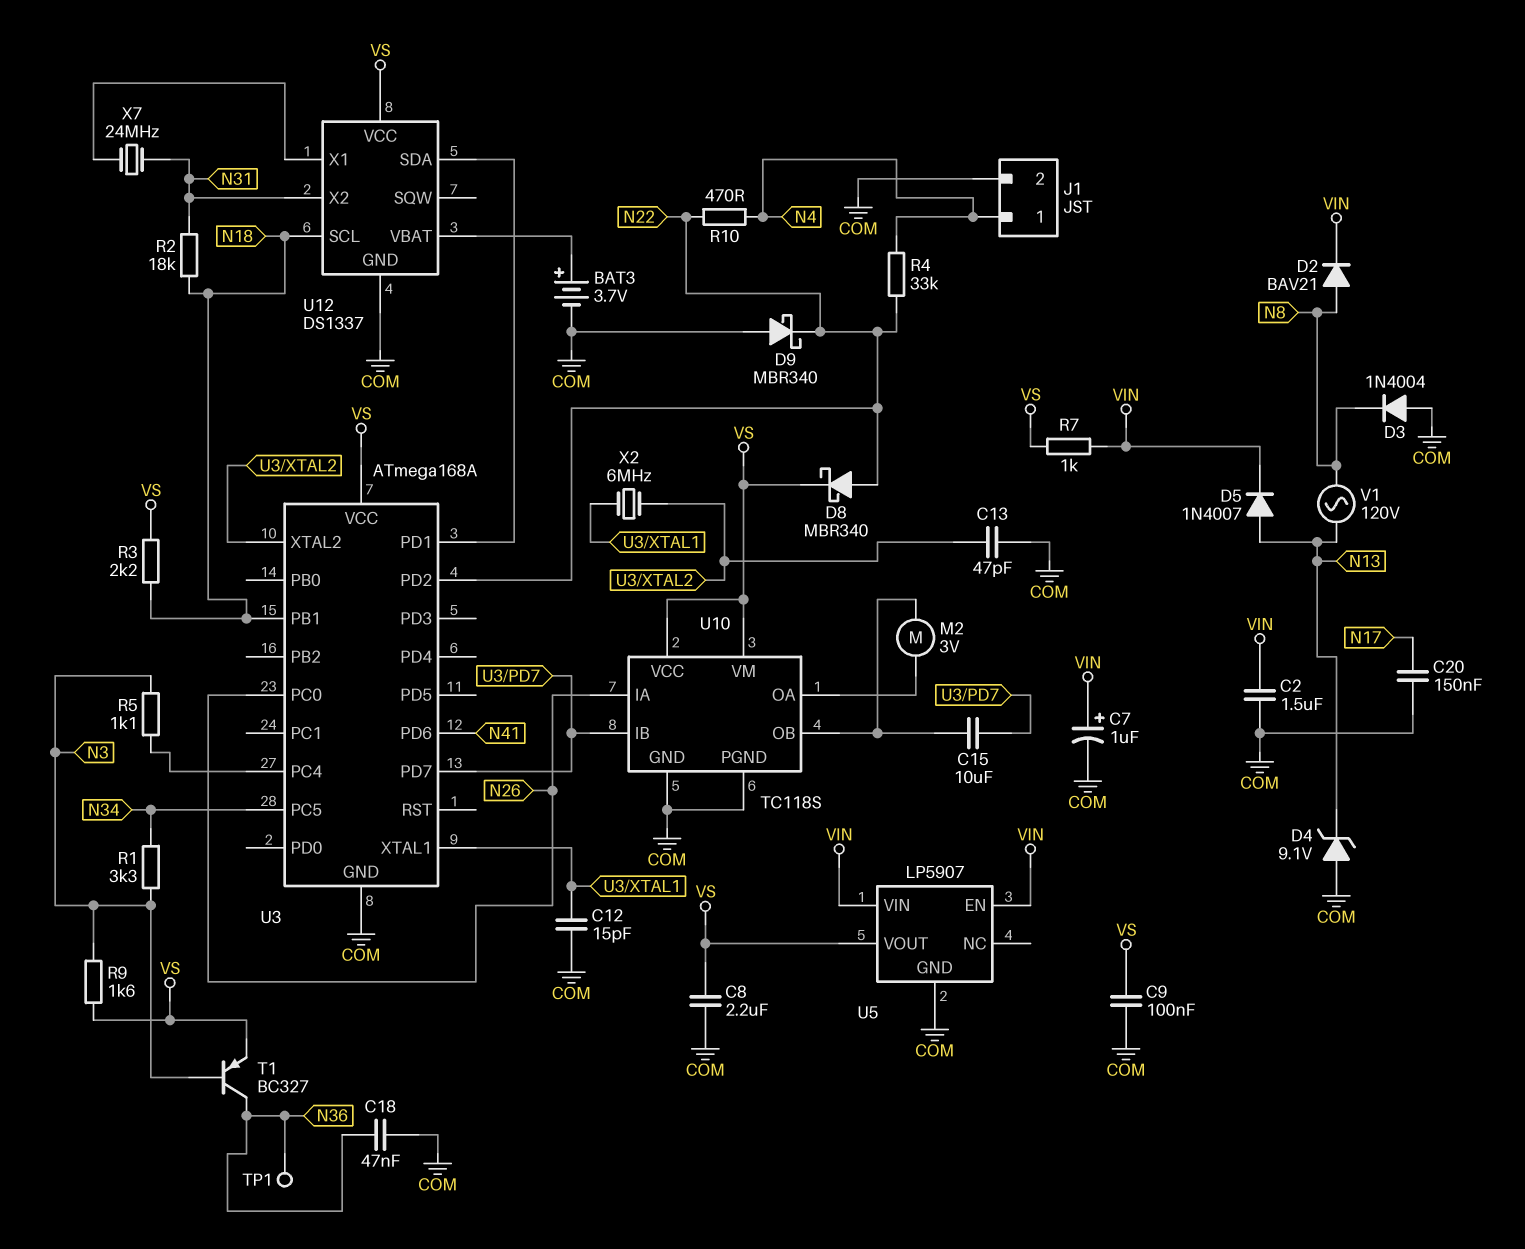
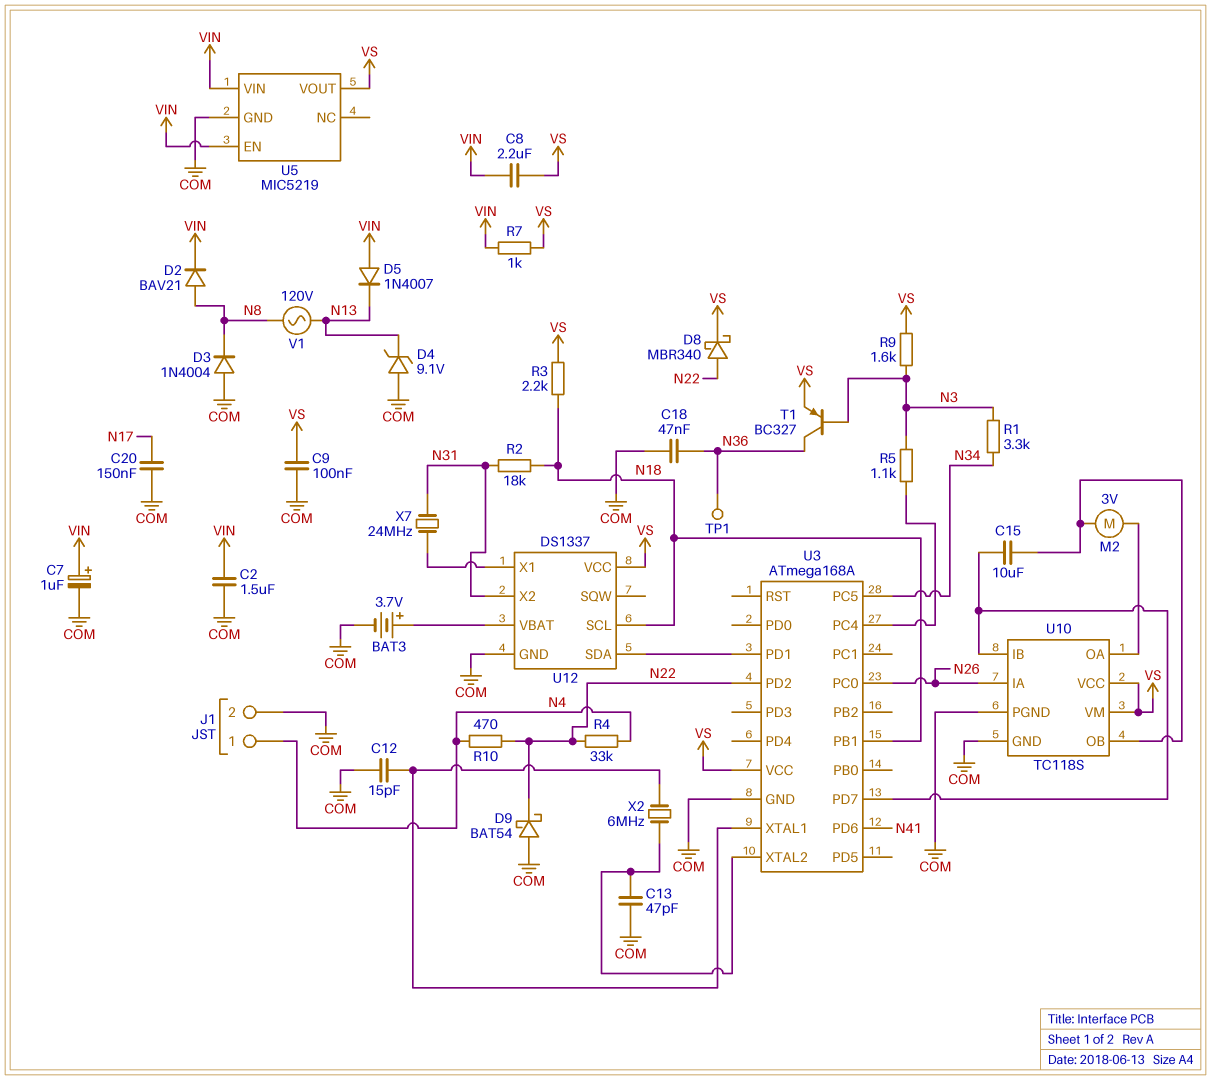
C8: 2.2uF (COM, VS) -> 2.2uF (VIN, VS)
D5: diode 1N4007 (A N13, K VIN) -> diode 1N4007 (A VIN, K N13)
D9: schottky MBR340 (A COM, K N22) -> schottky BAT54 (A COM, K N22)
U5: LP5907 -> MIC5219

